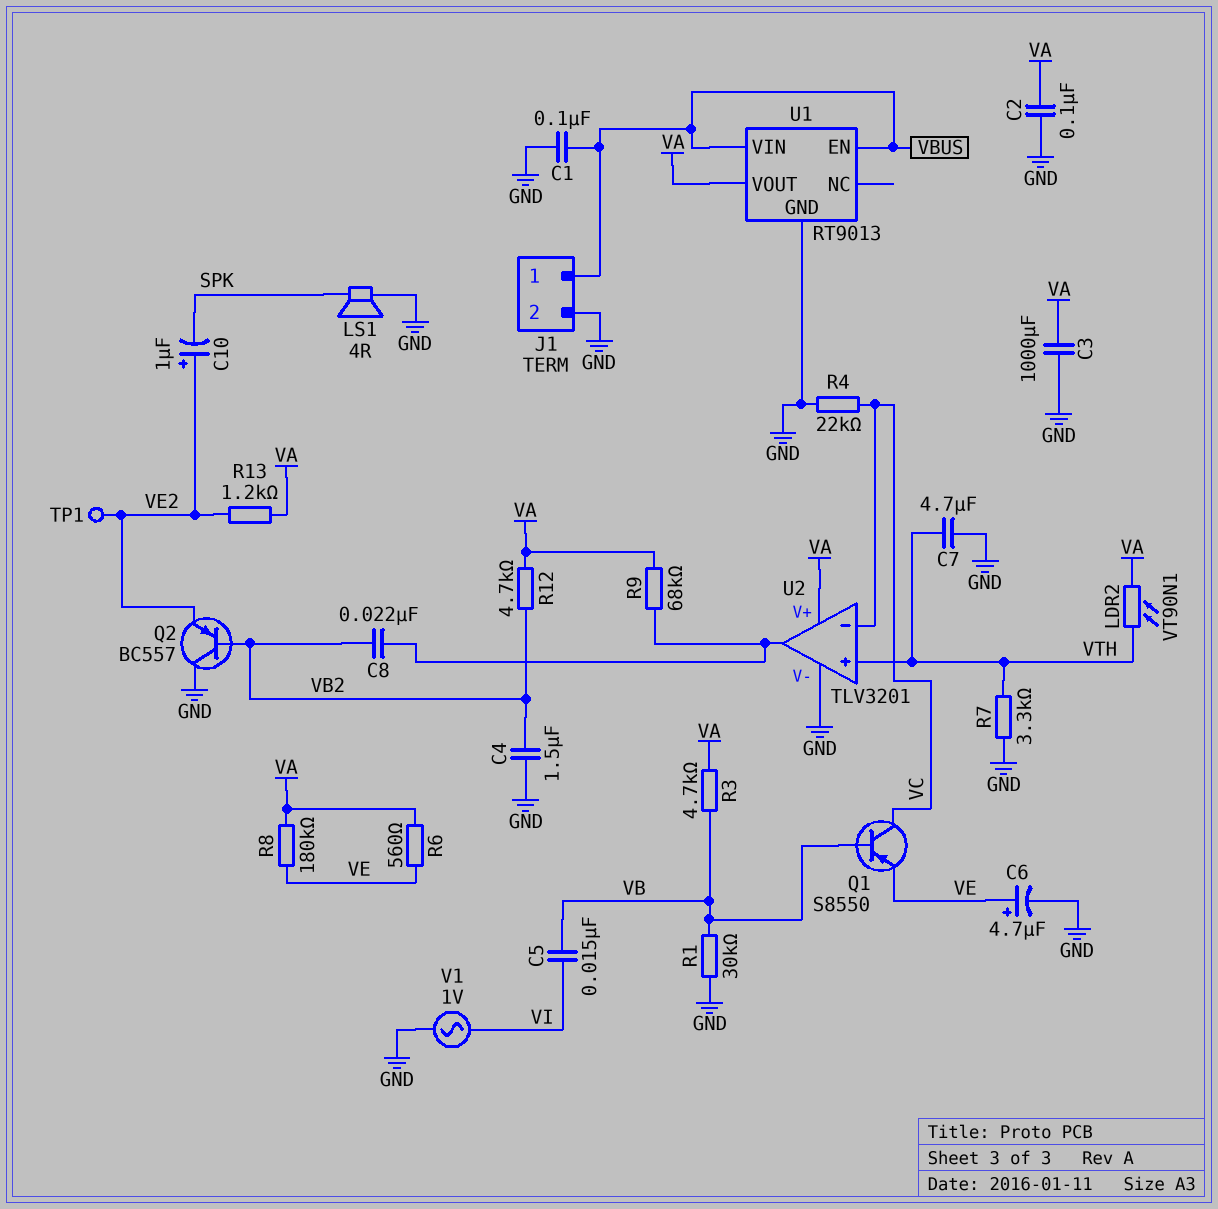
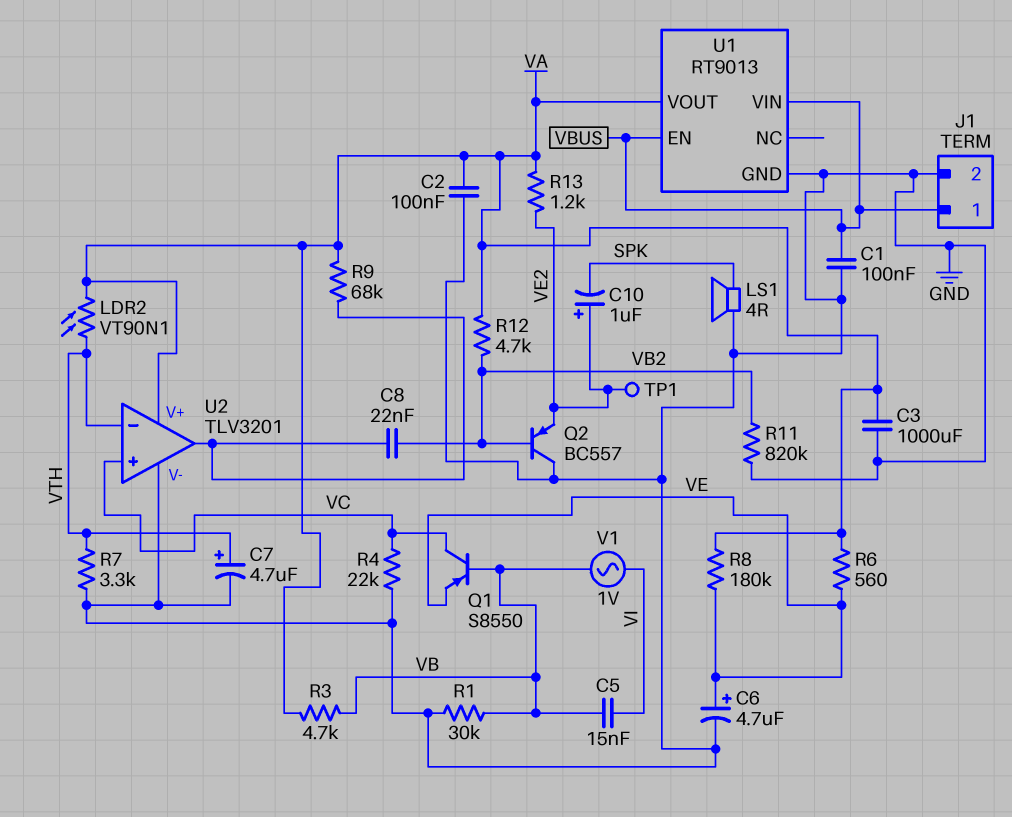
C4: 1.5uF (GND, VB2) -> none
C7: 4.7uF (GND, VTH) -> 4.7uF (plus VTH, minus GND)
R11: none -> 820k (GND, VB2)
U2 pin in+: VTH -> VC
U2 pin in-: VC -> VTH
V1: AC 1V (GND, VI) -> AC 1V (VB, VI)

